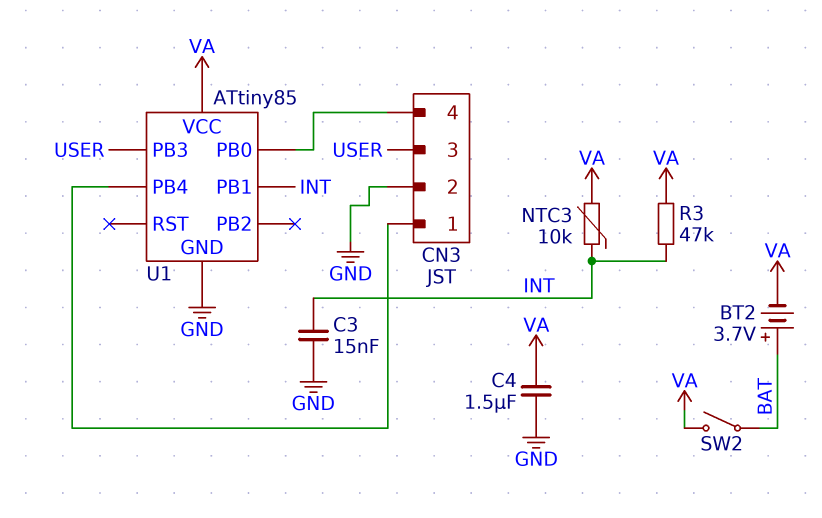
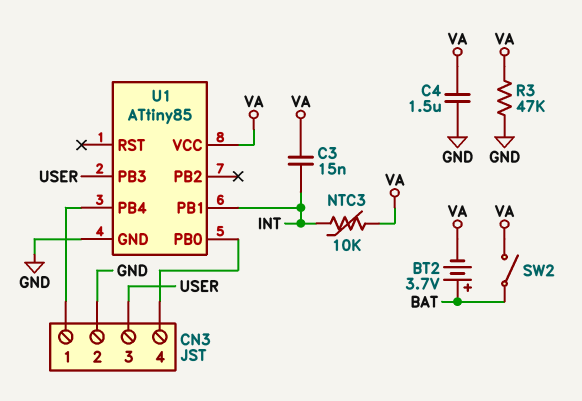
C3: 15nF (GND, INT) -> 15nF (INT, VA)
R3: 47k (INT, VA) -> 47k (GND, VA)

